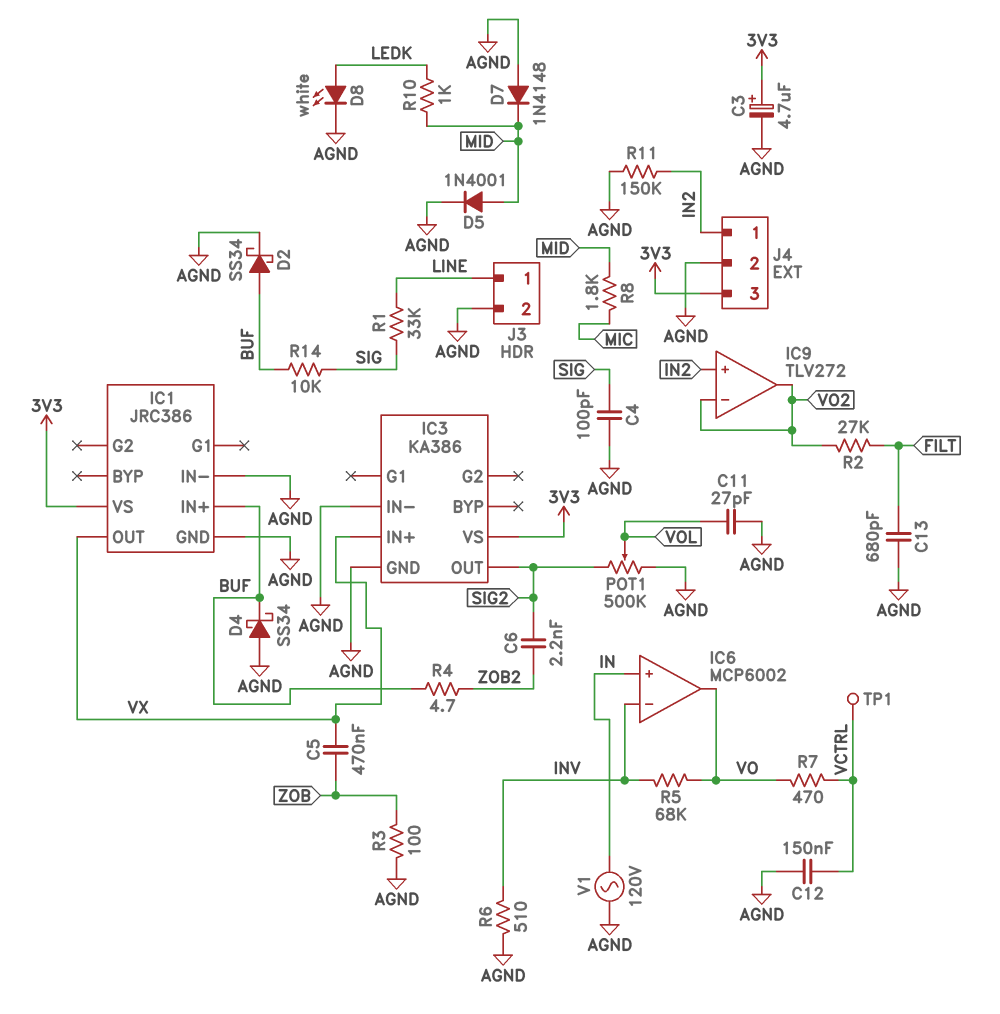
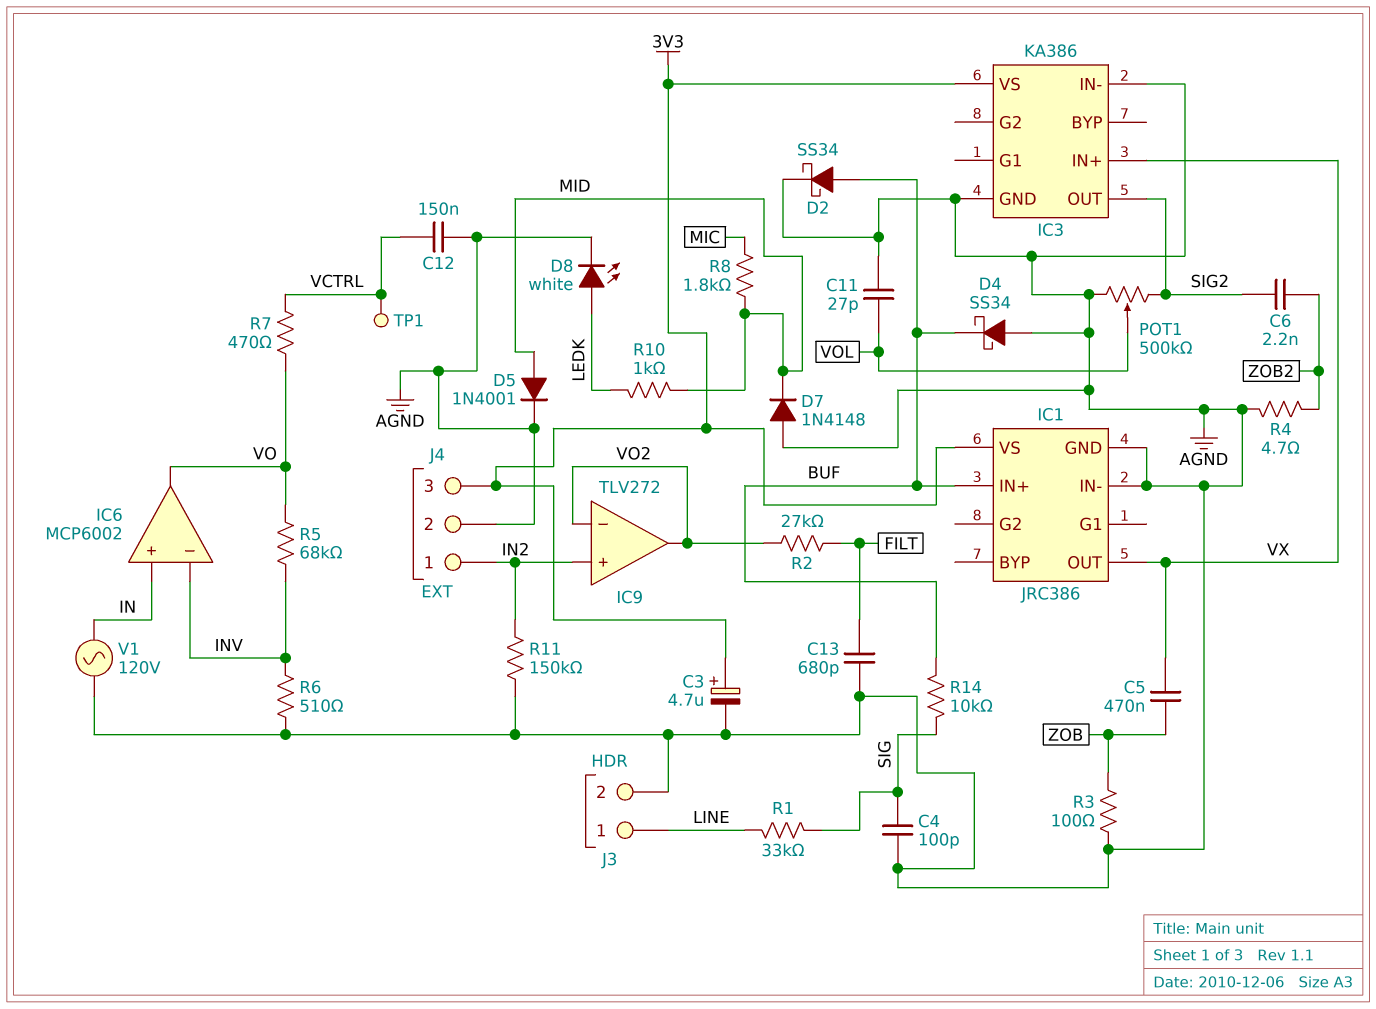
R4: 4.7 (BUF, ZOB2) -> 4.7 (AGND, ZOB2)

